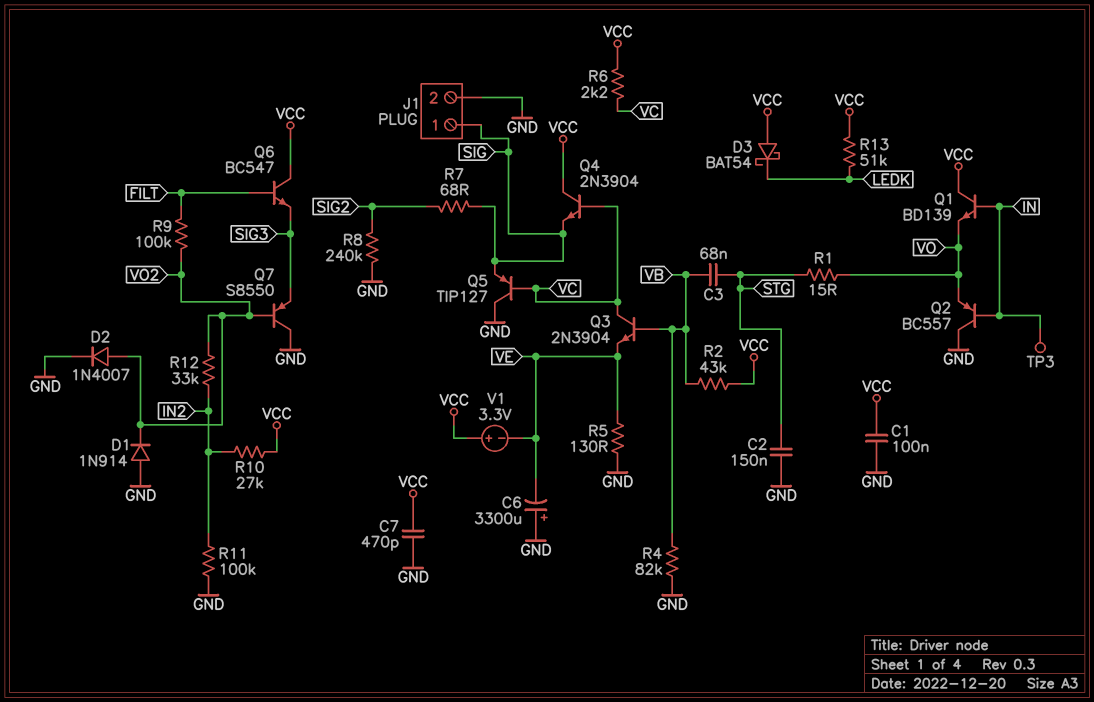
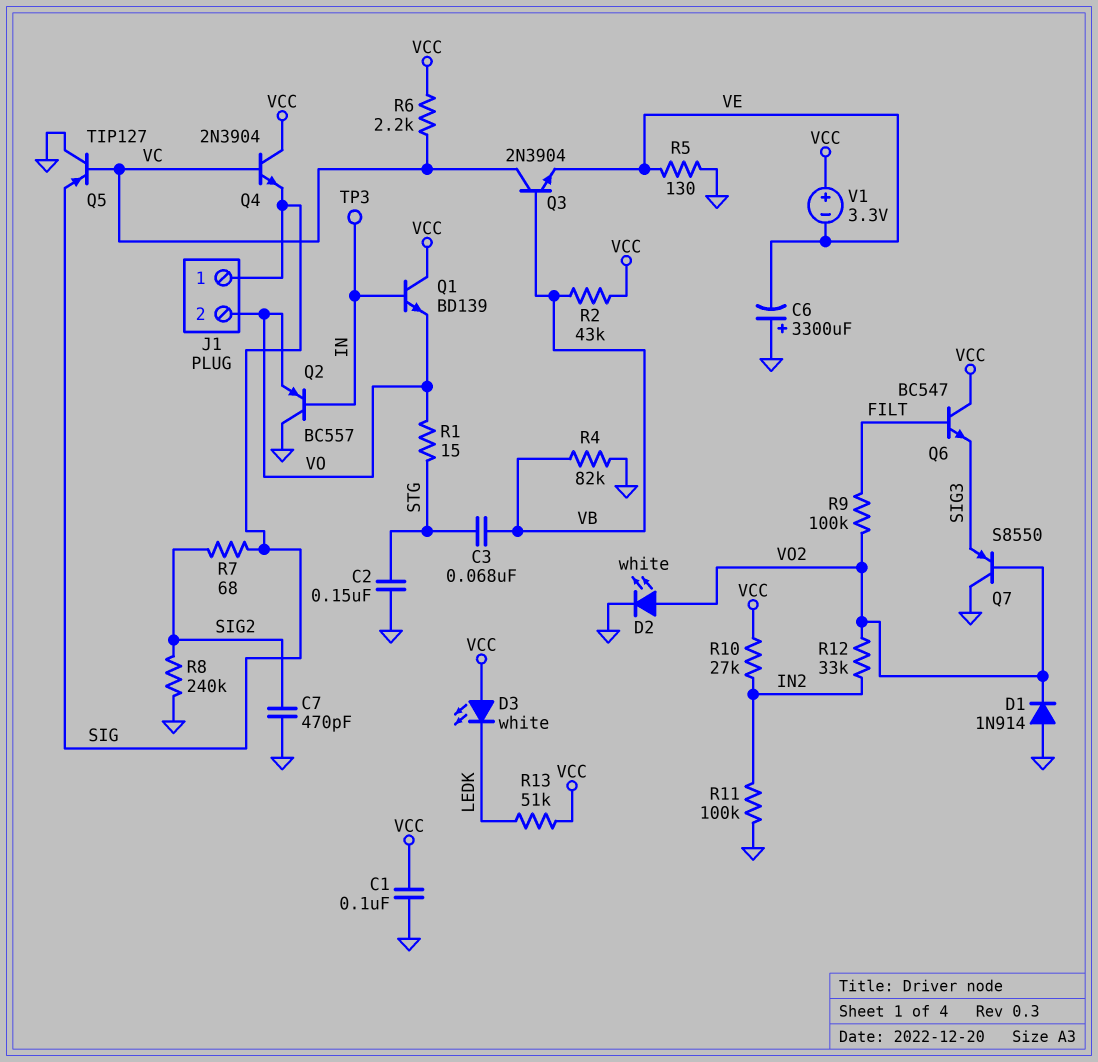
C7: 470pF (GND, VCC) -> 470pF (GND, SIG2)
D2: diode 1N4007 (A VO2, K GND) -> LED white (A VO2, K GND)
D3: schottky BAT54 (A VCC, K LEDK) -> LED white (A VCC, K LEDK)
J1 pin 2: GND -> VO

